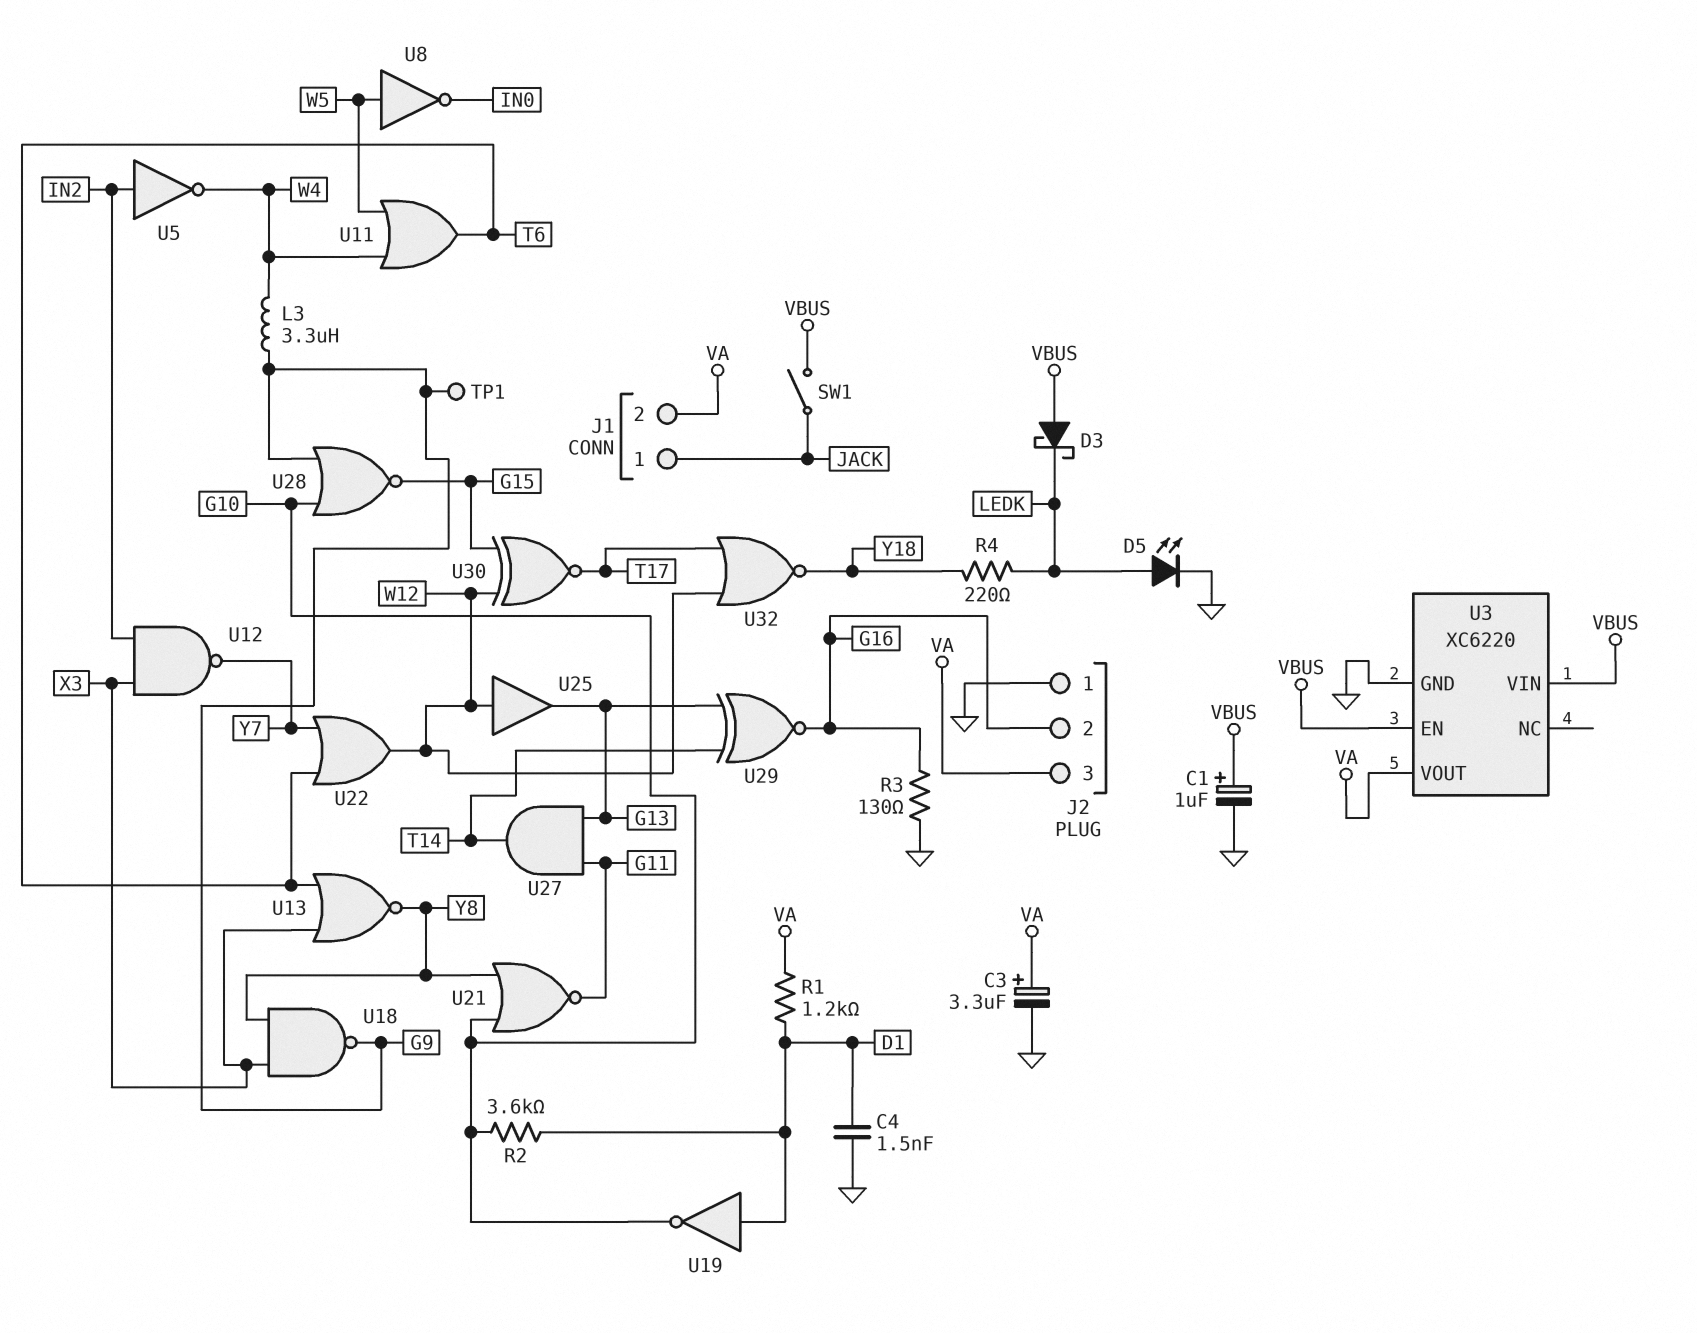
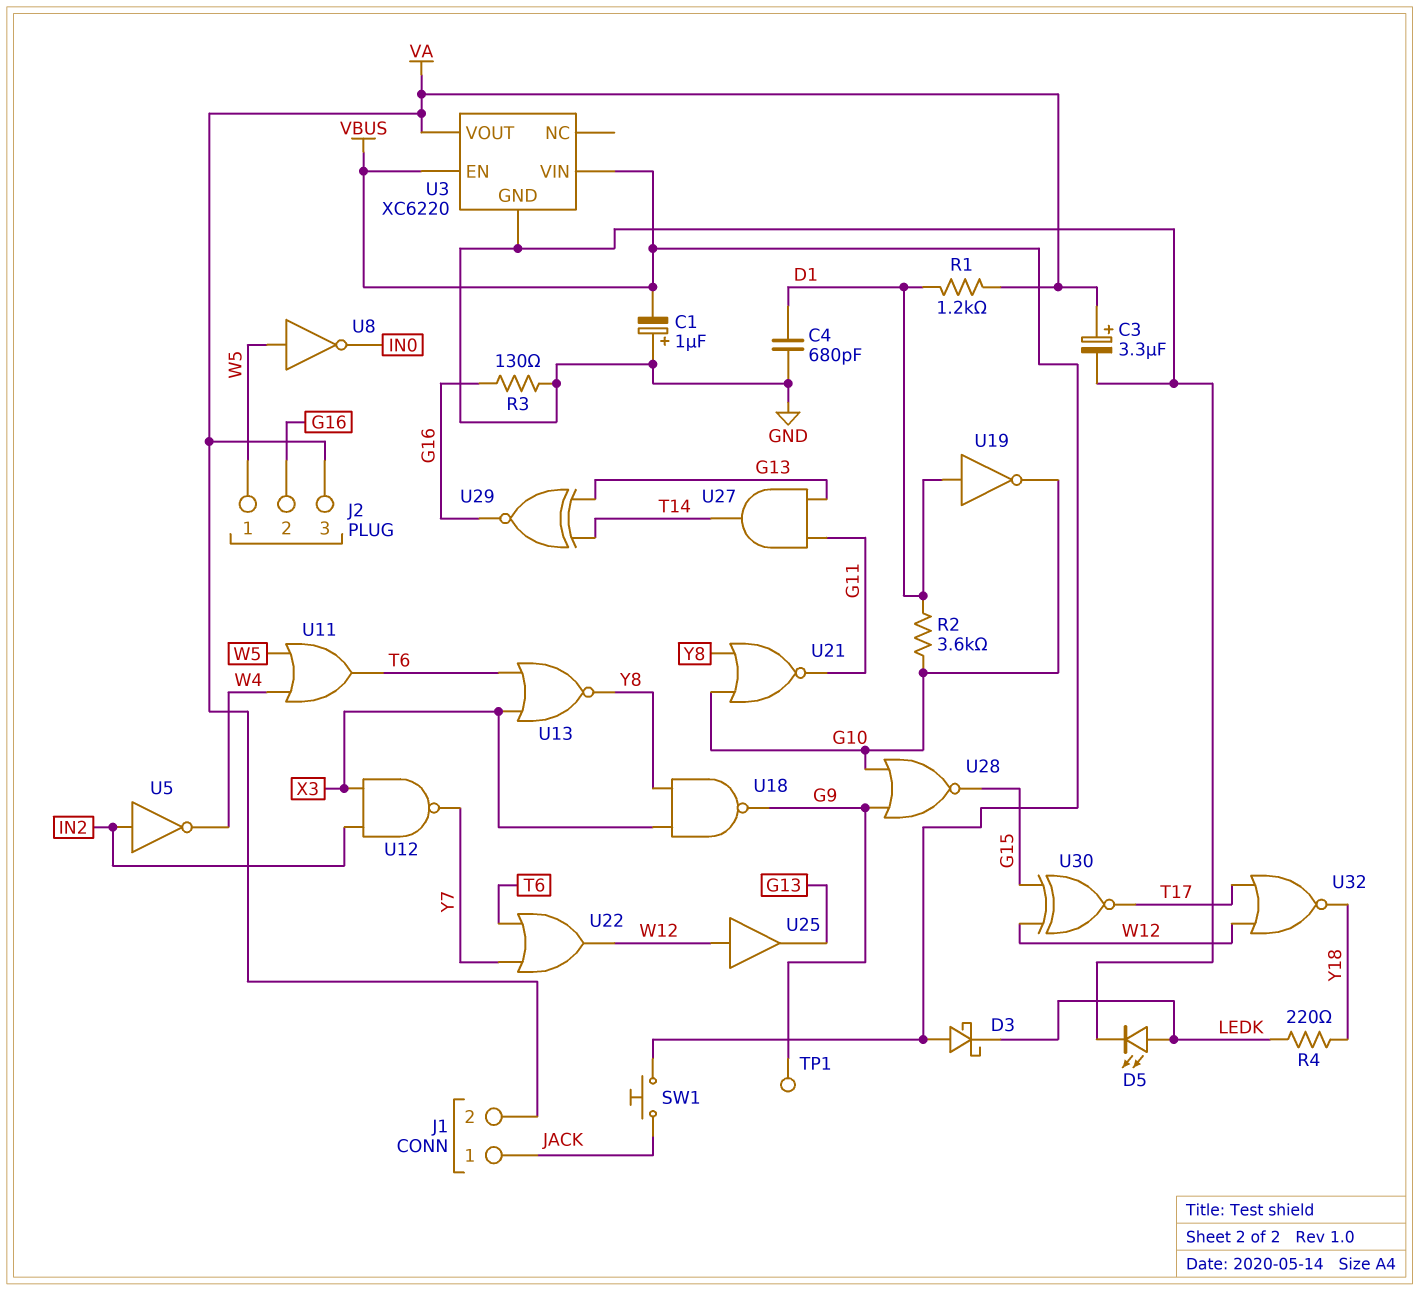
C1: 1uF (plus VBUS, minus GND) -> 1uF (plus GND, minus VBUS)
C4: 1.5nF (D1, GND) -> 680pF (D1, GND)
J2 pin 1: GND -> W5
L3: 3.3uH (G9, W4) -> none
SW1: switch (JACK, VBUS) -> button (JACK, VBUS)

